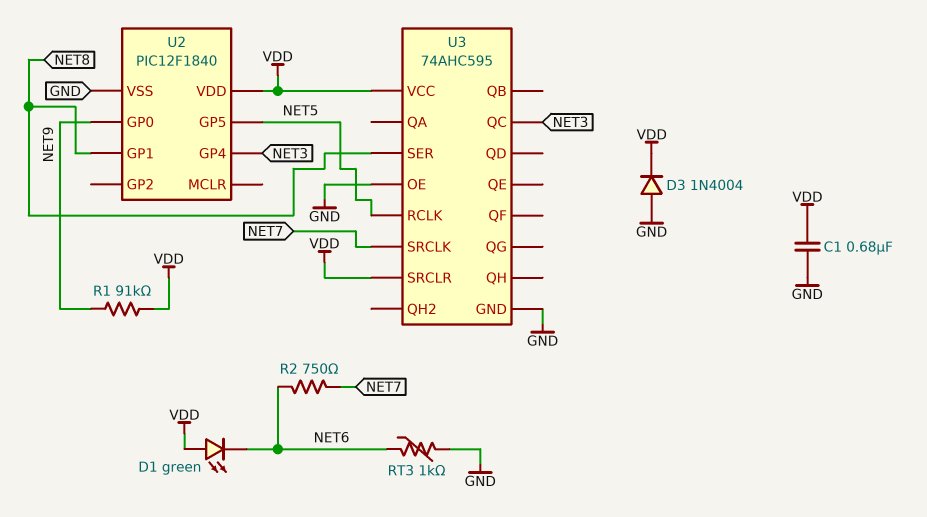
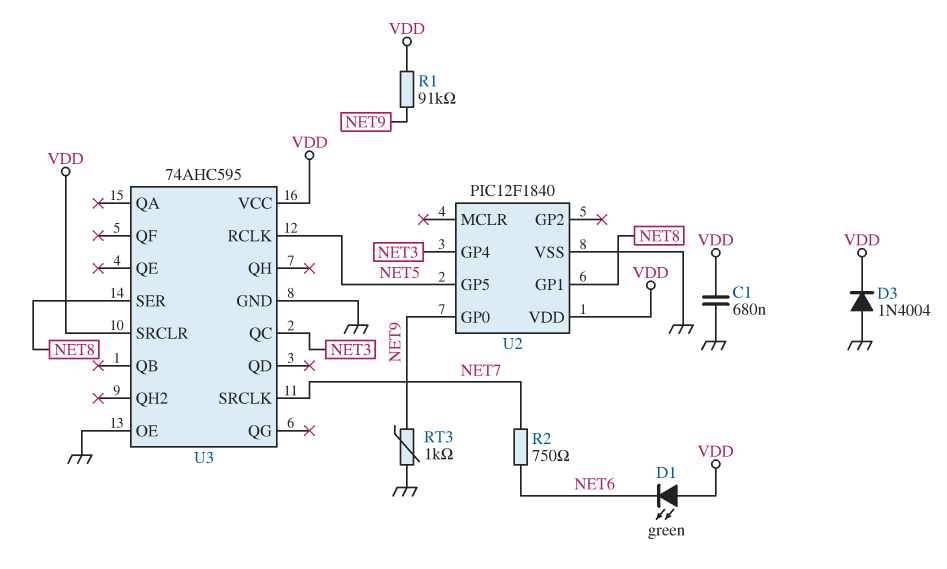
RT3: 1k (GND, NET6) -> 1k (GND, NET9)

